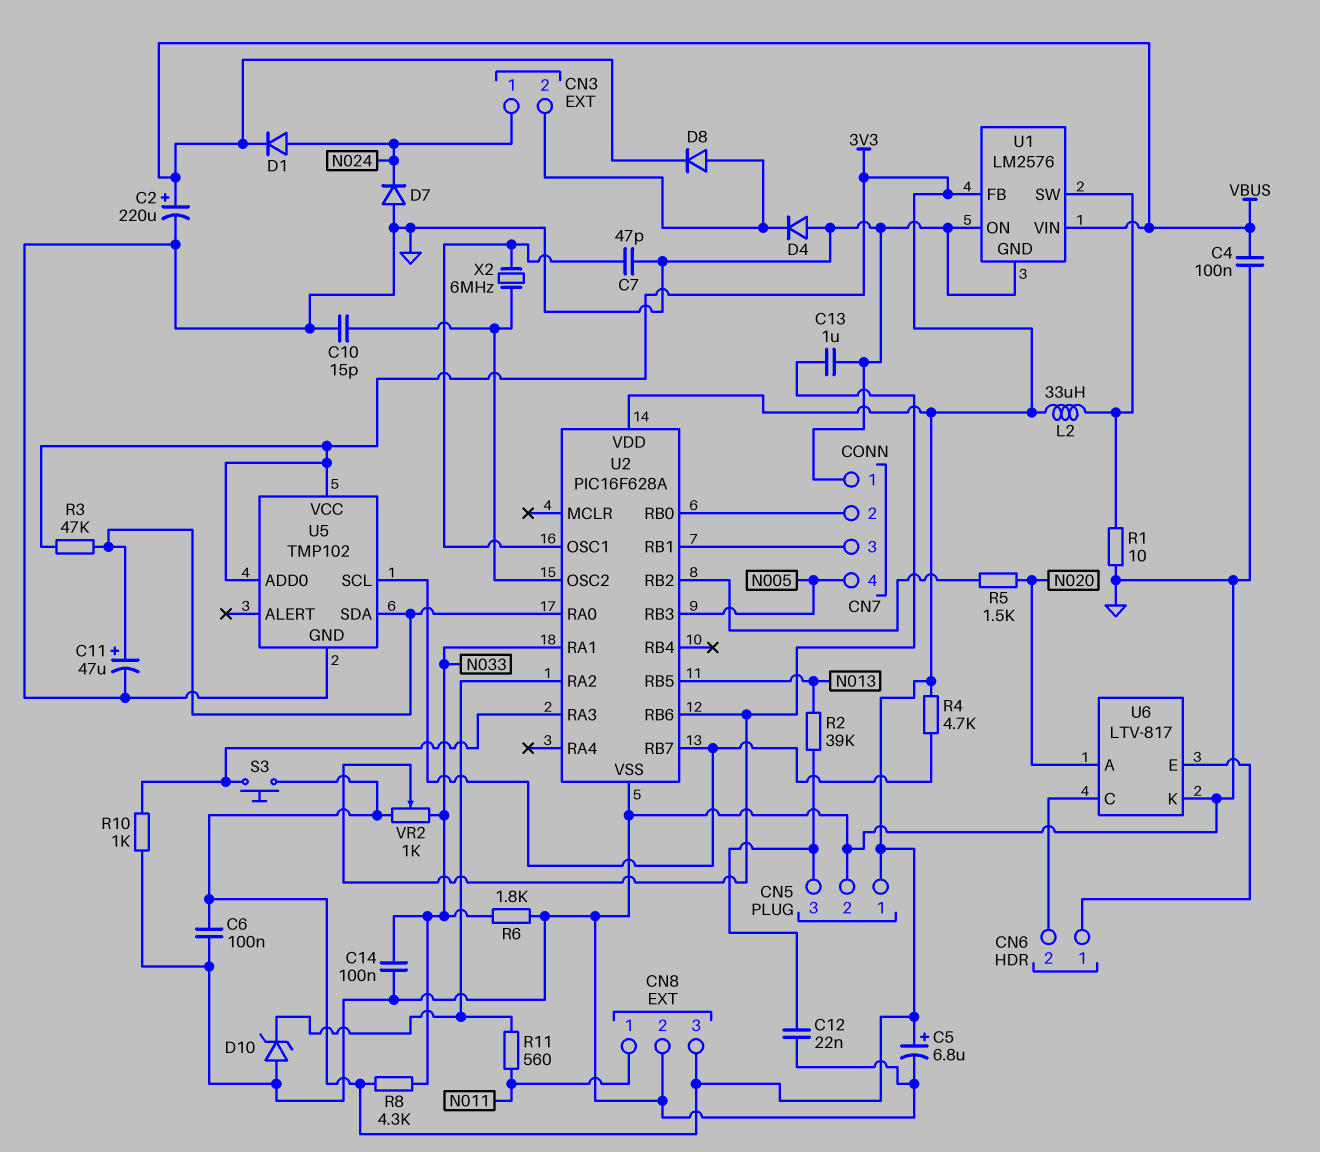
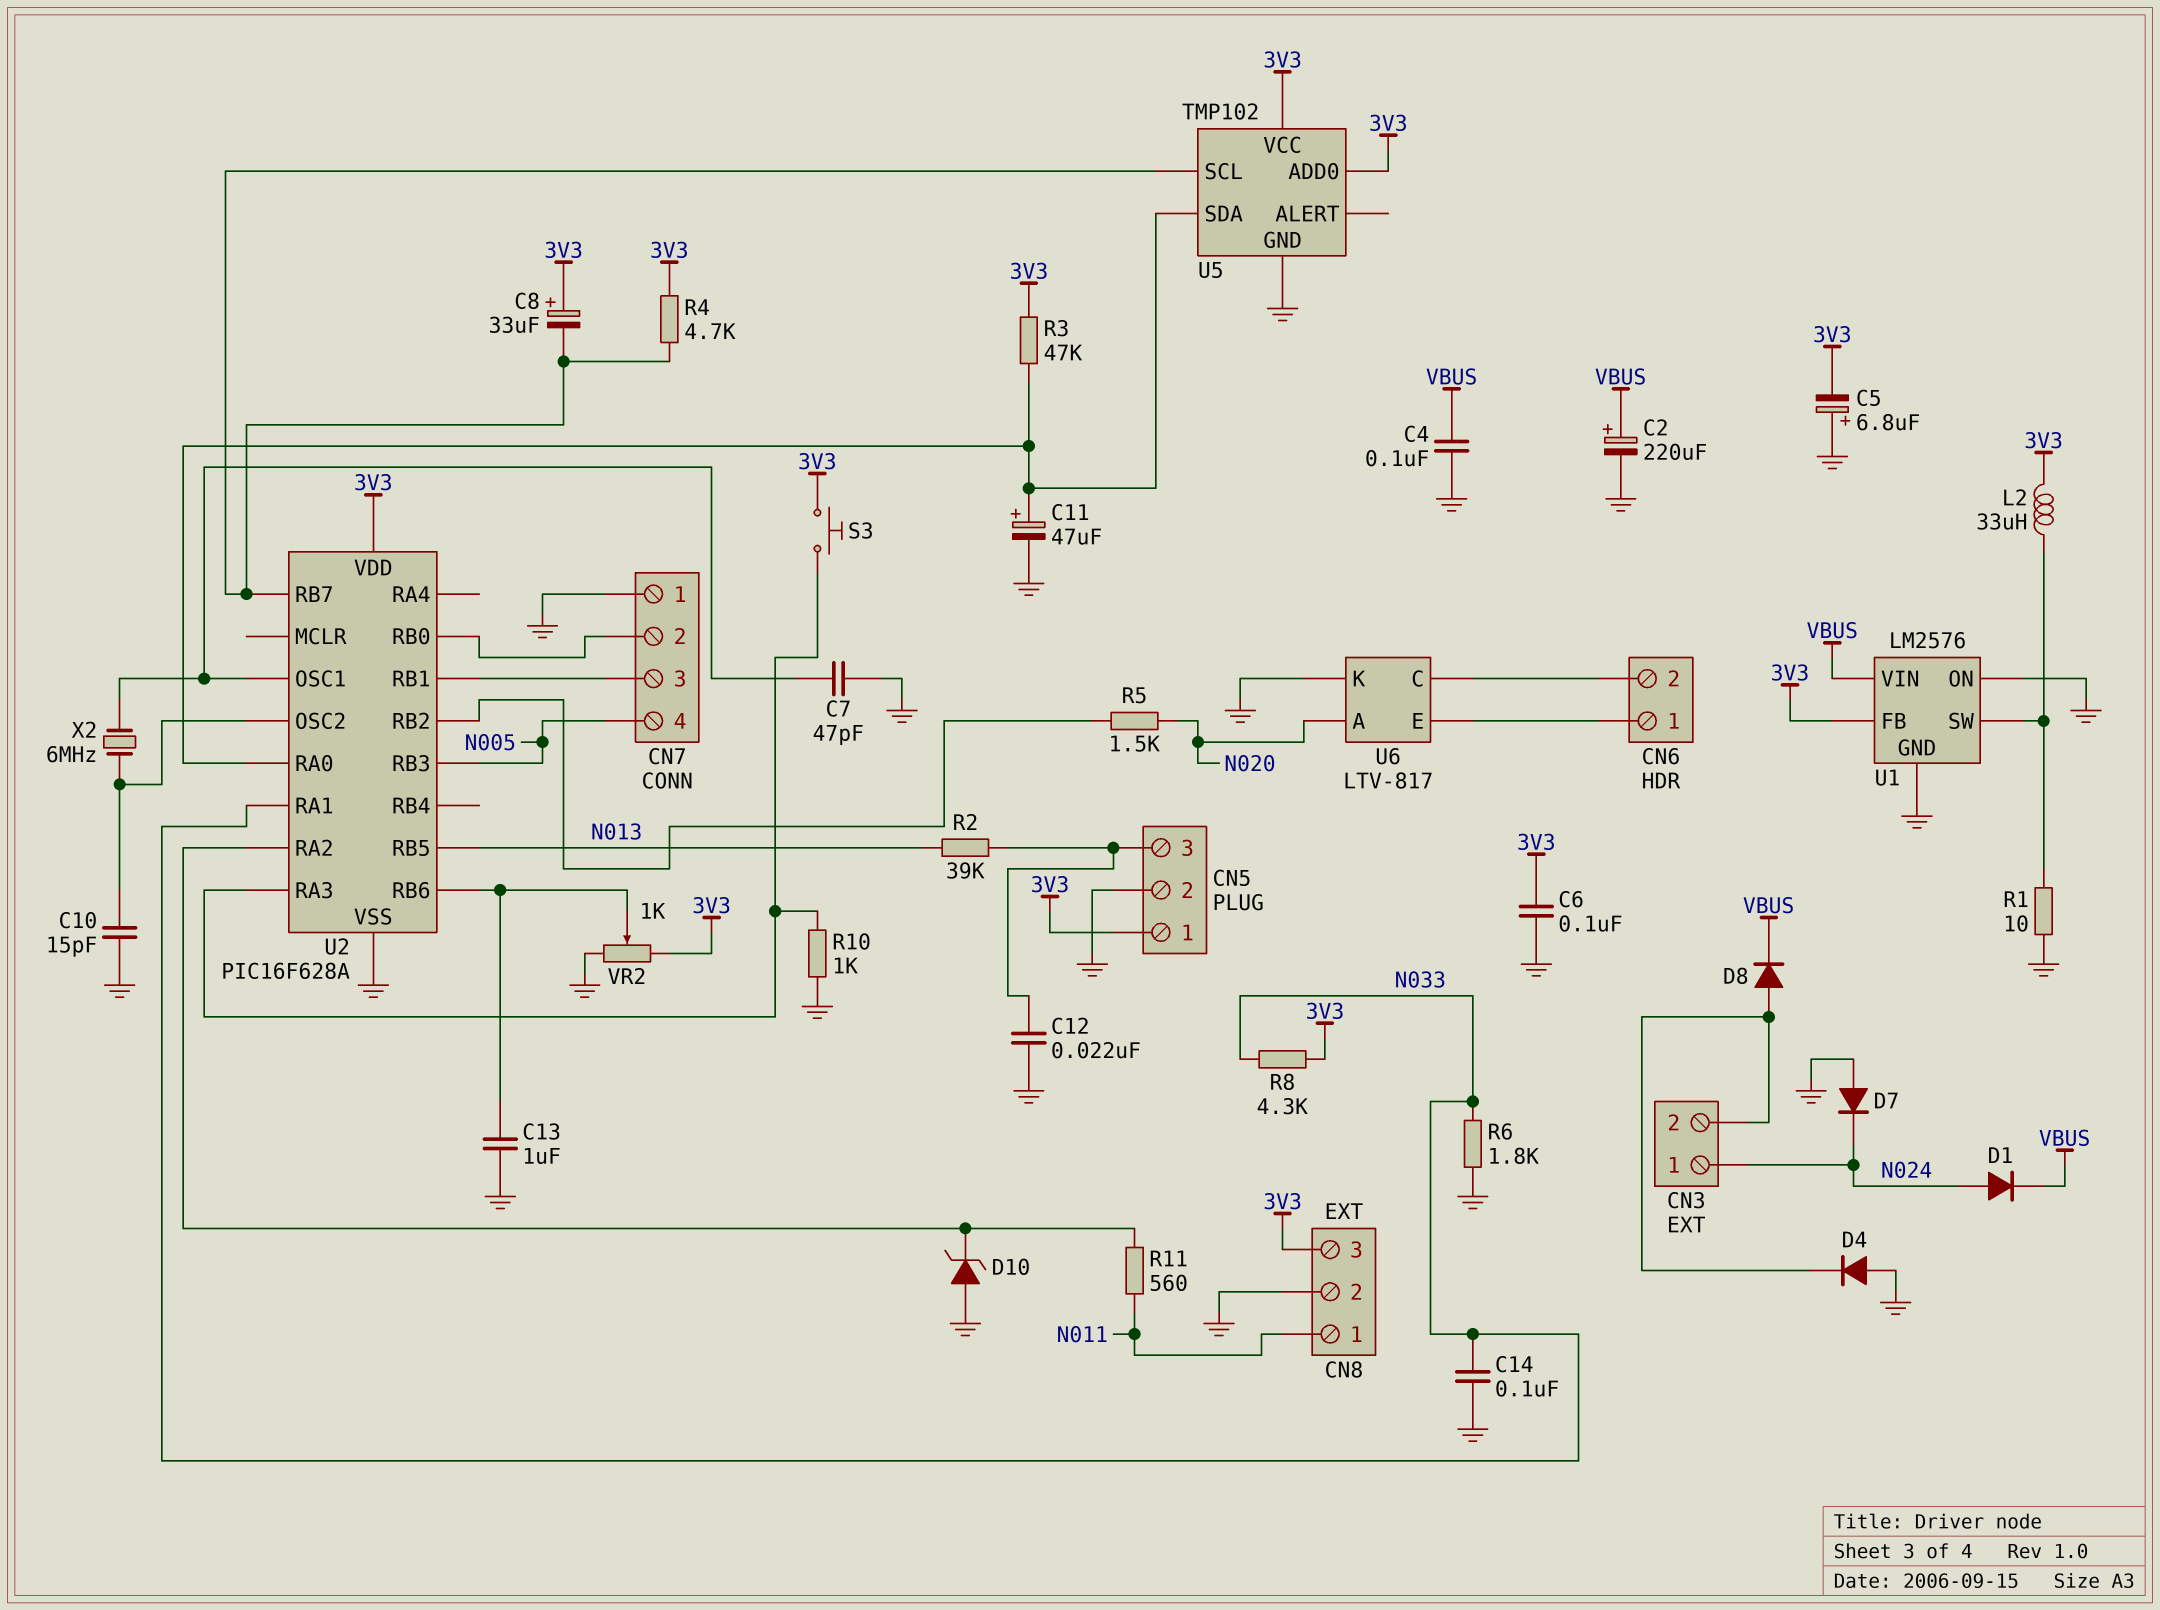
C5: 6.8uF (plus 3V3, minus GND) -> 6.8uF (plus GND, minus 3V3)
C8: none -> 33uF (plus 3V3, minus U2/RB7)
VR2: 1k (3V3, N033, wiper U2/RB6) -> 1k (3V3, GND, wiper U2/RB6)

